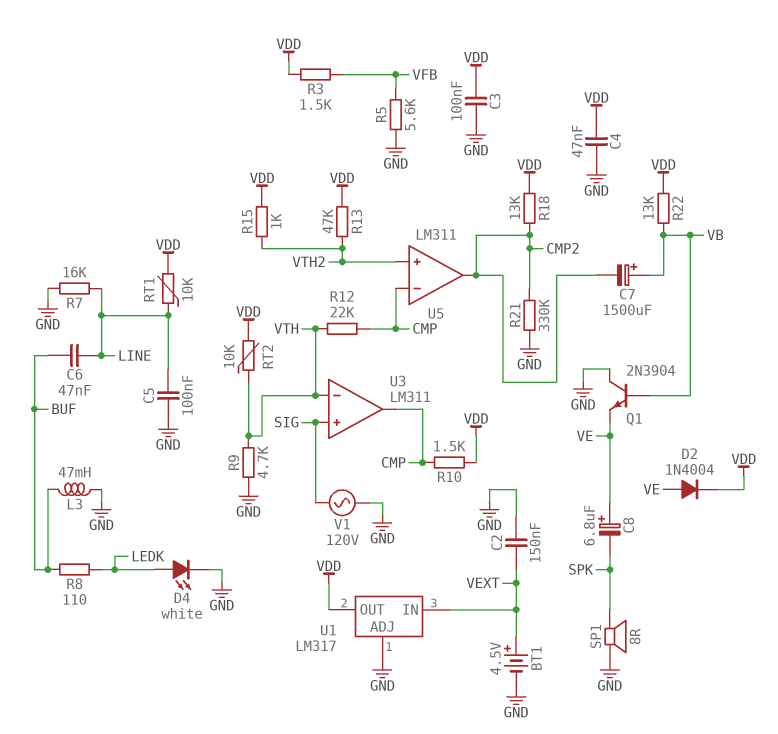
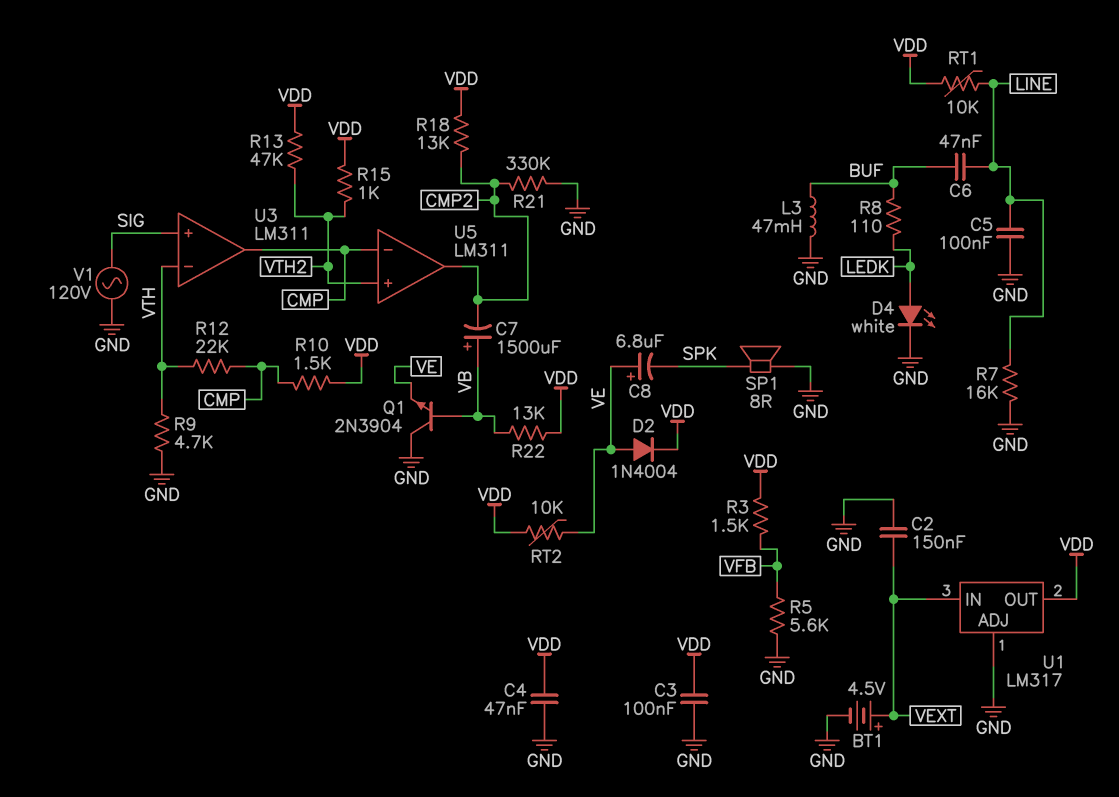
RT2: 10k (VDD, VTH) -> 10k (VDD, VE)

